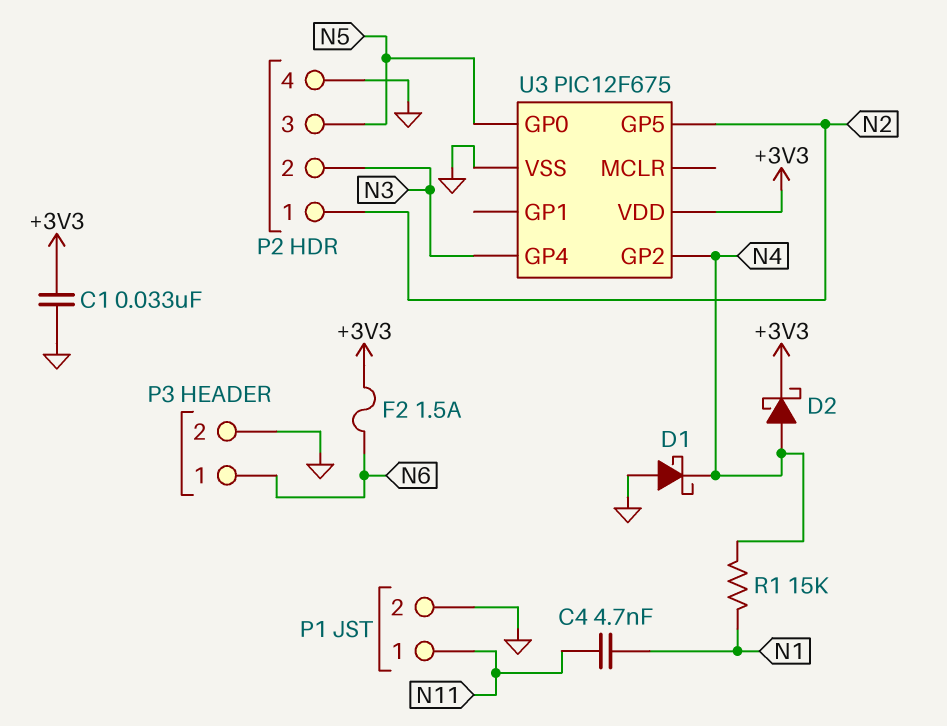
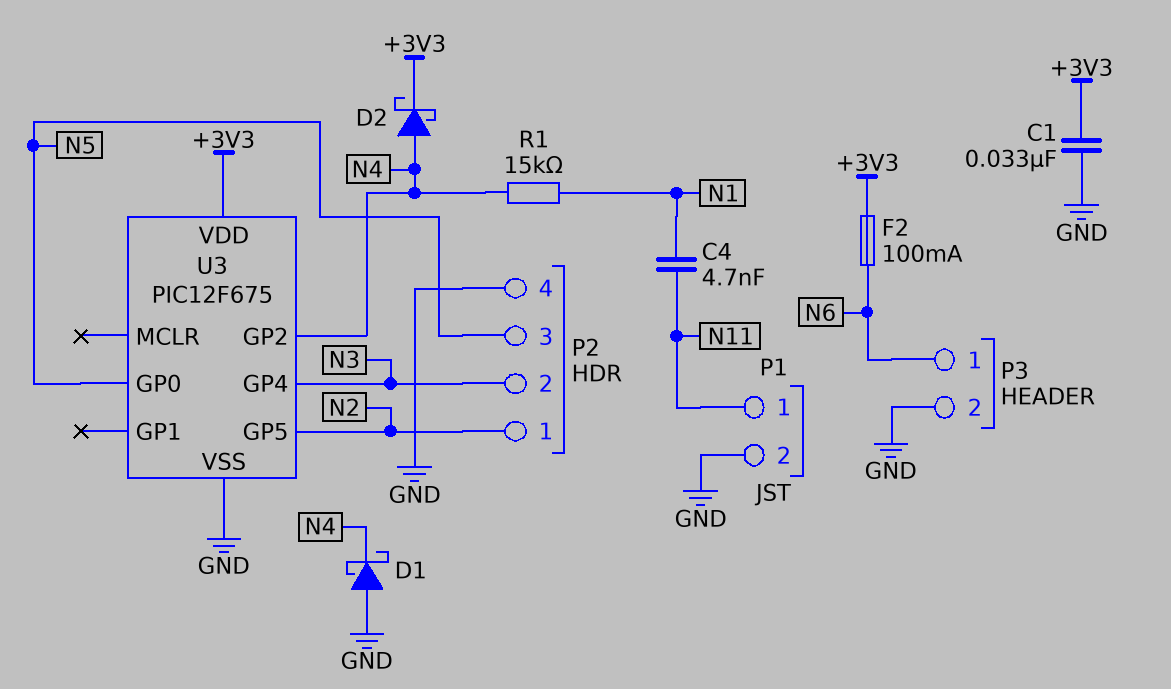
F2: 1.5A (+3V3, N6) -> 100mA (+3V3, N6)

